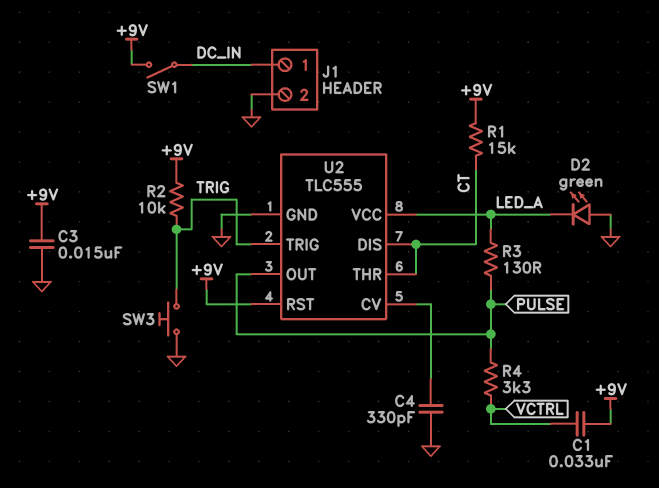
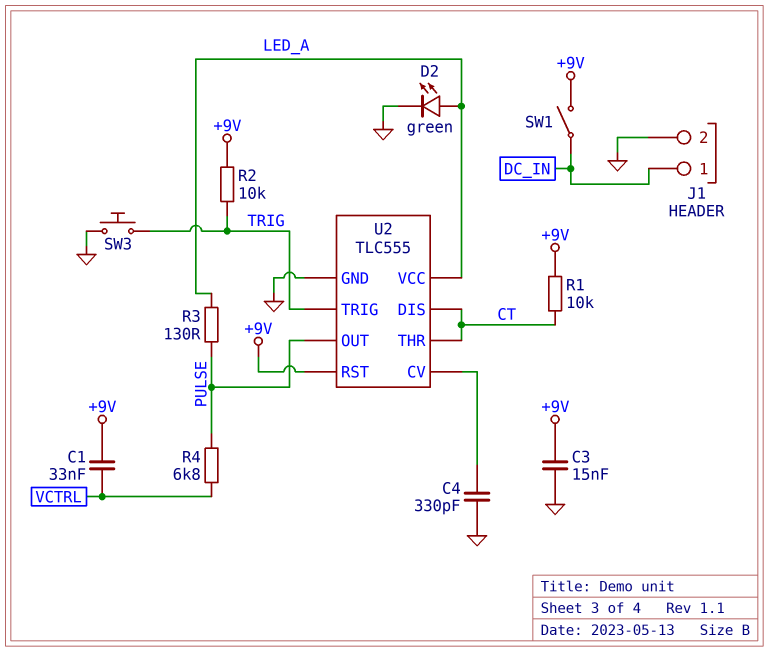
D2: LED green (A GND, K LED_A) -> LED green (A LED_A, K GND)
R1: 15k (+9V, CT) -> 10k (+9V, CT)
R4: 3.3k (PULSE, VCTRL) -> 6.8k (PULSE, VCTRL)

